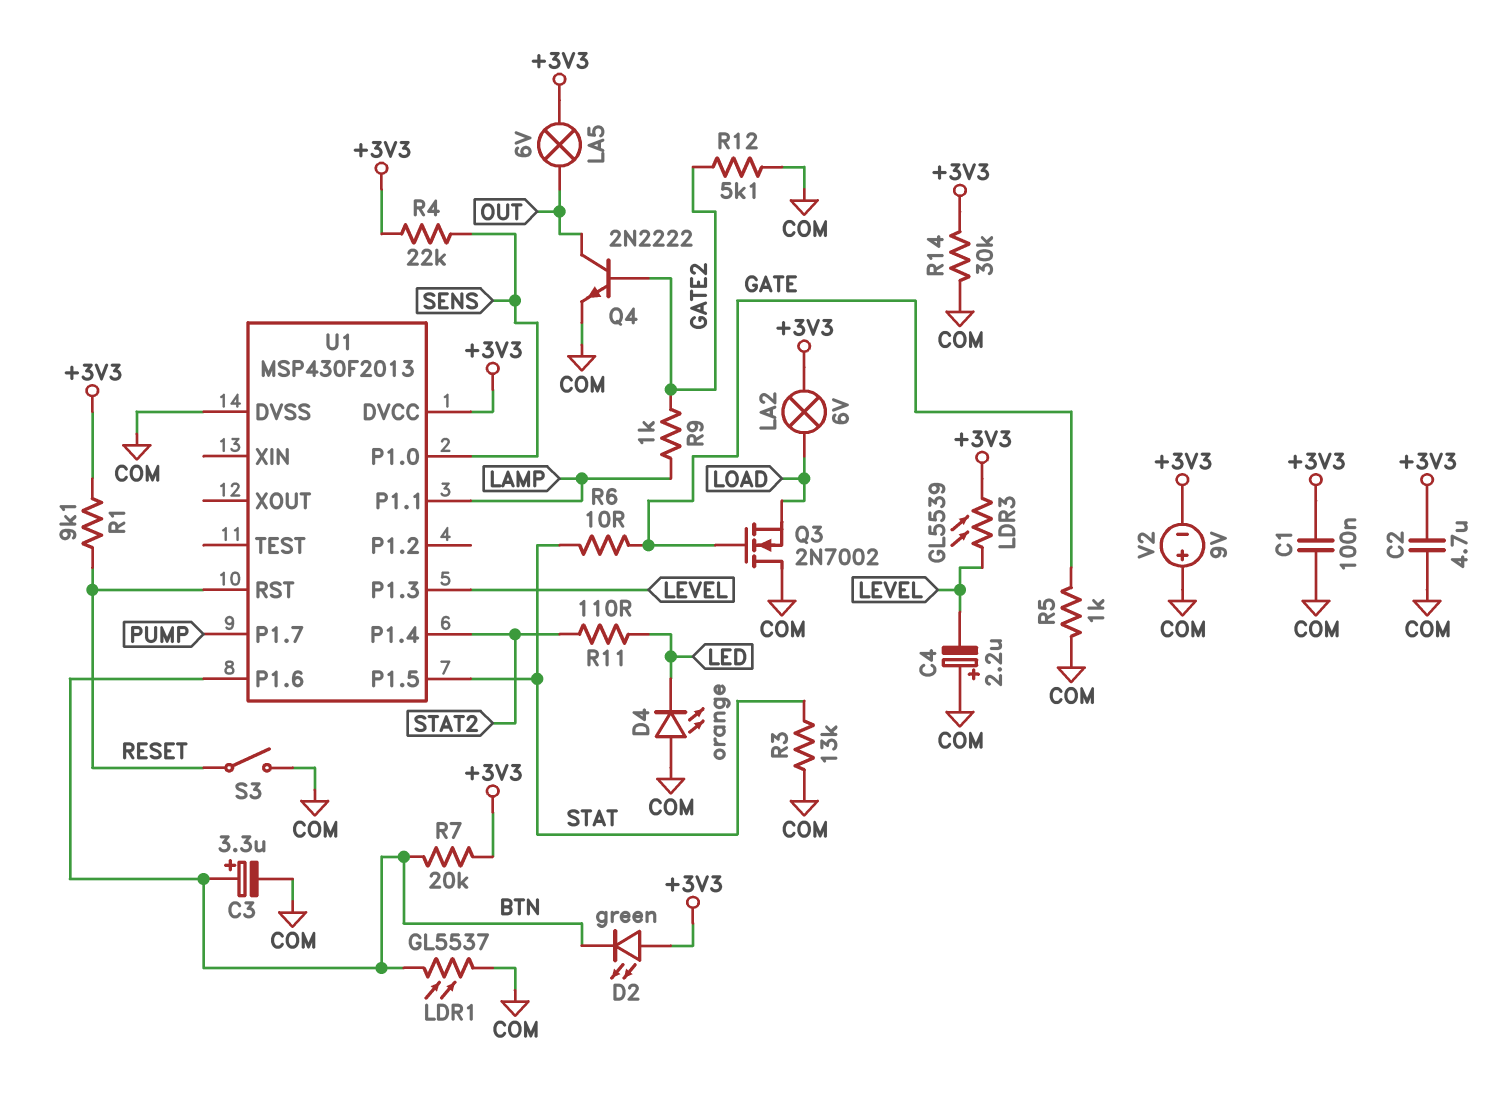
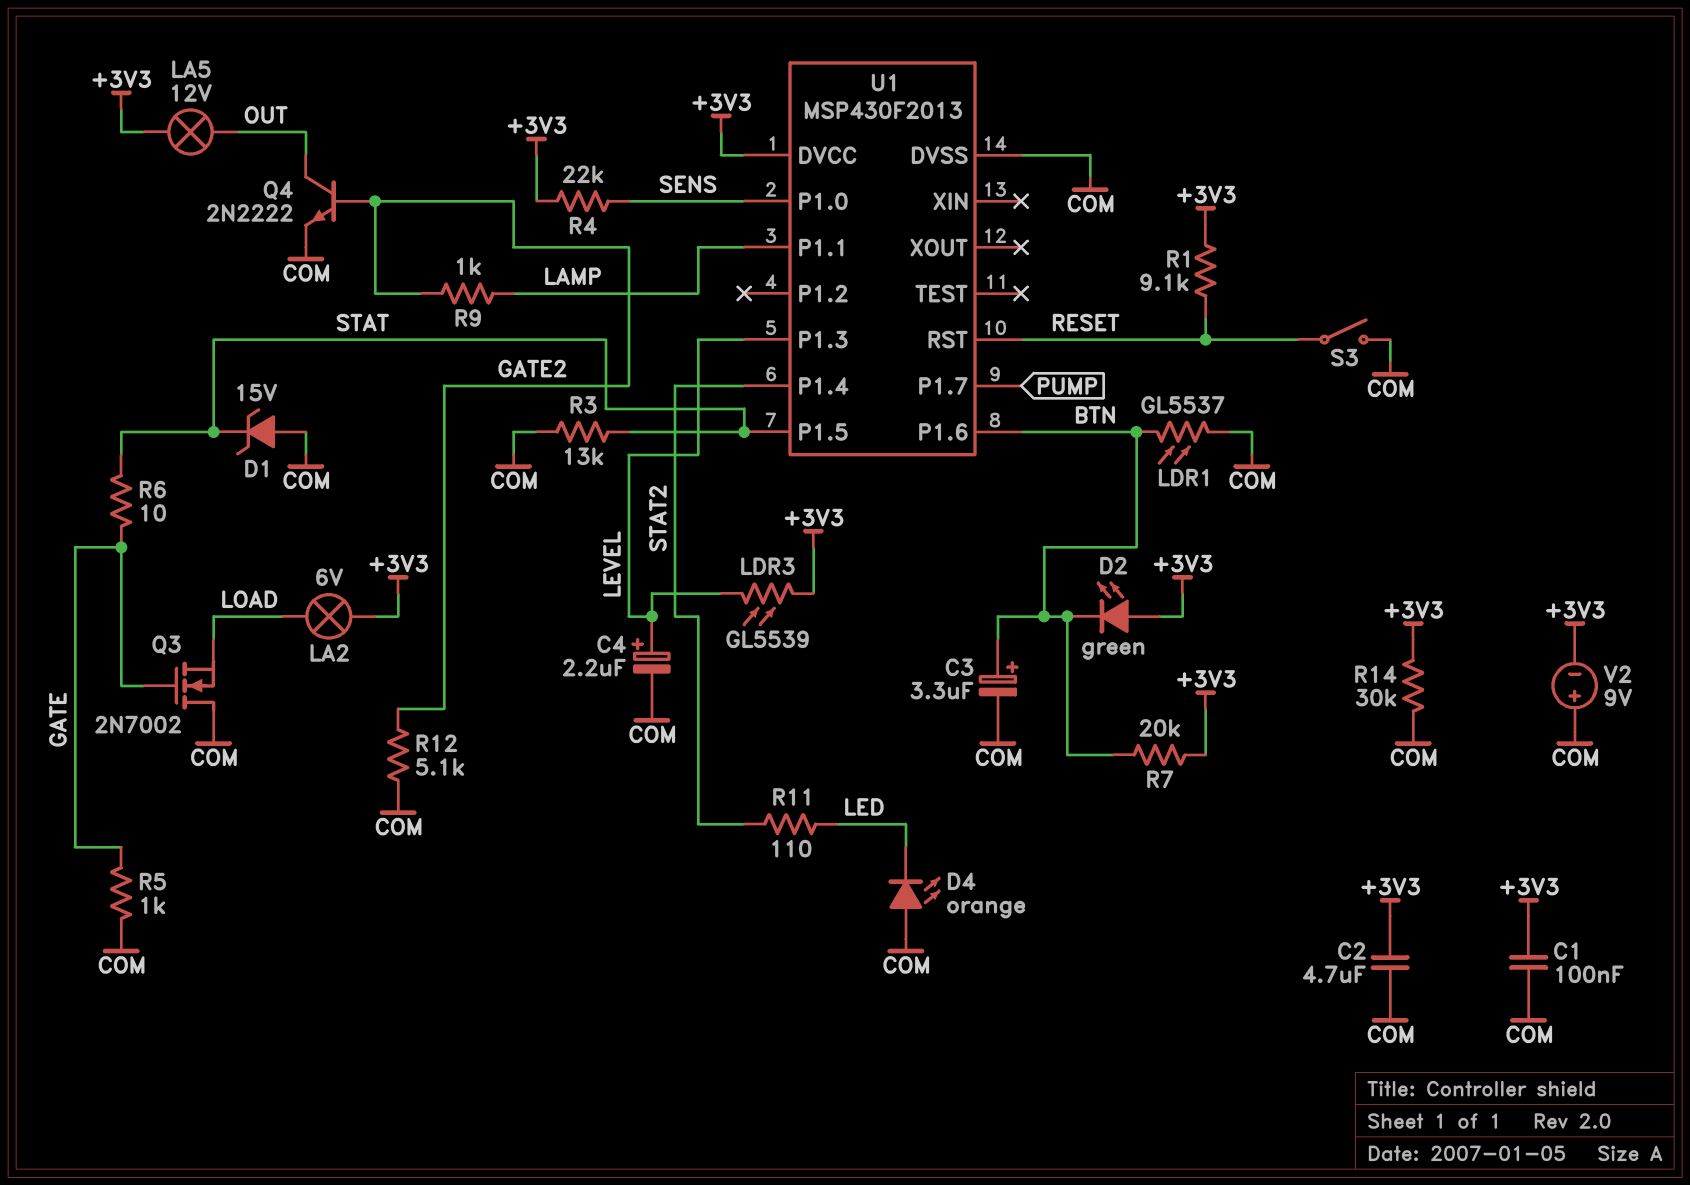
C4: 2.2uF (plus COM, minus LEVEL) -> 2.2uF (plus LEVEL, minus COM)
D1: none -> zener 15V (A COM, K STAT)
LA5: lamp 6V (+3V3, OUT) -> lamp 12V (+3V3, OUT)

